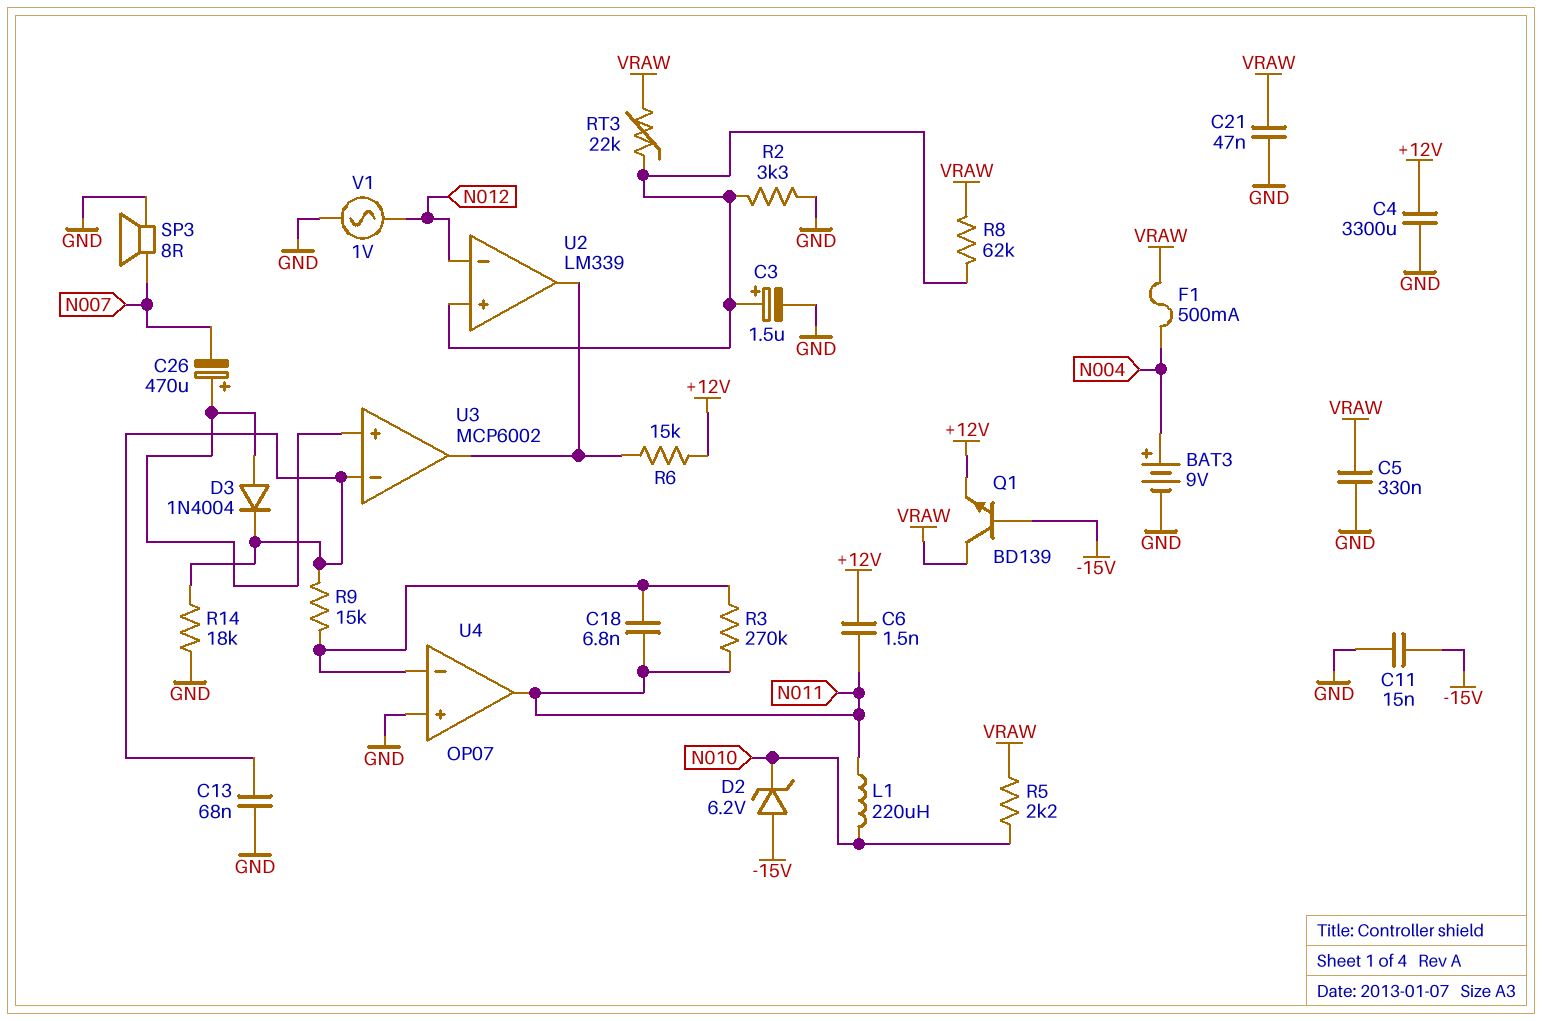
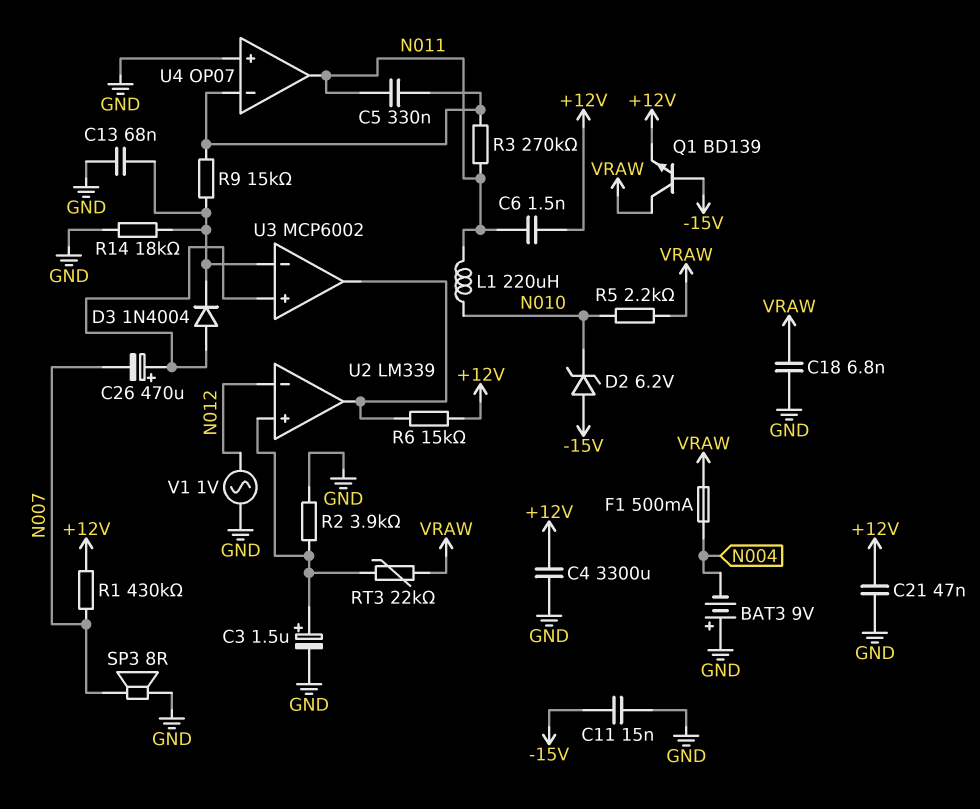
BAT3: 9V (plus N004, minus GND) -> 9V (plus GND, minus N004)
C5: 330nF (GND, VRAW) -> 330nF (N011, U4/in-)
C18: 6.8nF (N011, U4/in-) -> 6.8nF (GND, VRAW)
C21: 47nF (GND, VRAW) -> 47nF (+12V, GND)
R1: none -> 430k (+12V, N007)
R2: 3.3k (GND, U2/in+) -> 3.9k (GND, U2/in+)
R8: 62k (U2/in+, VRAW) -> none

